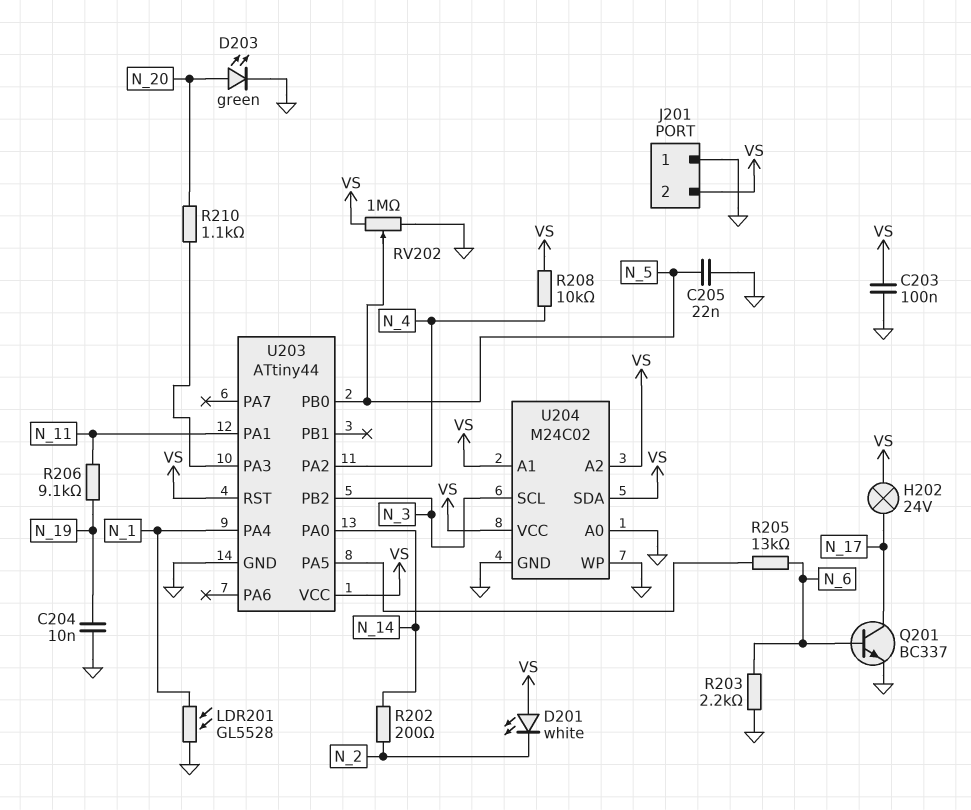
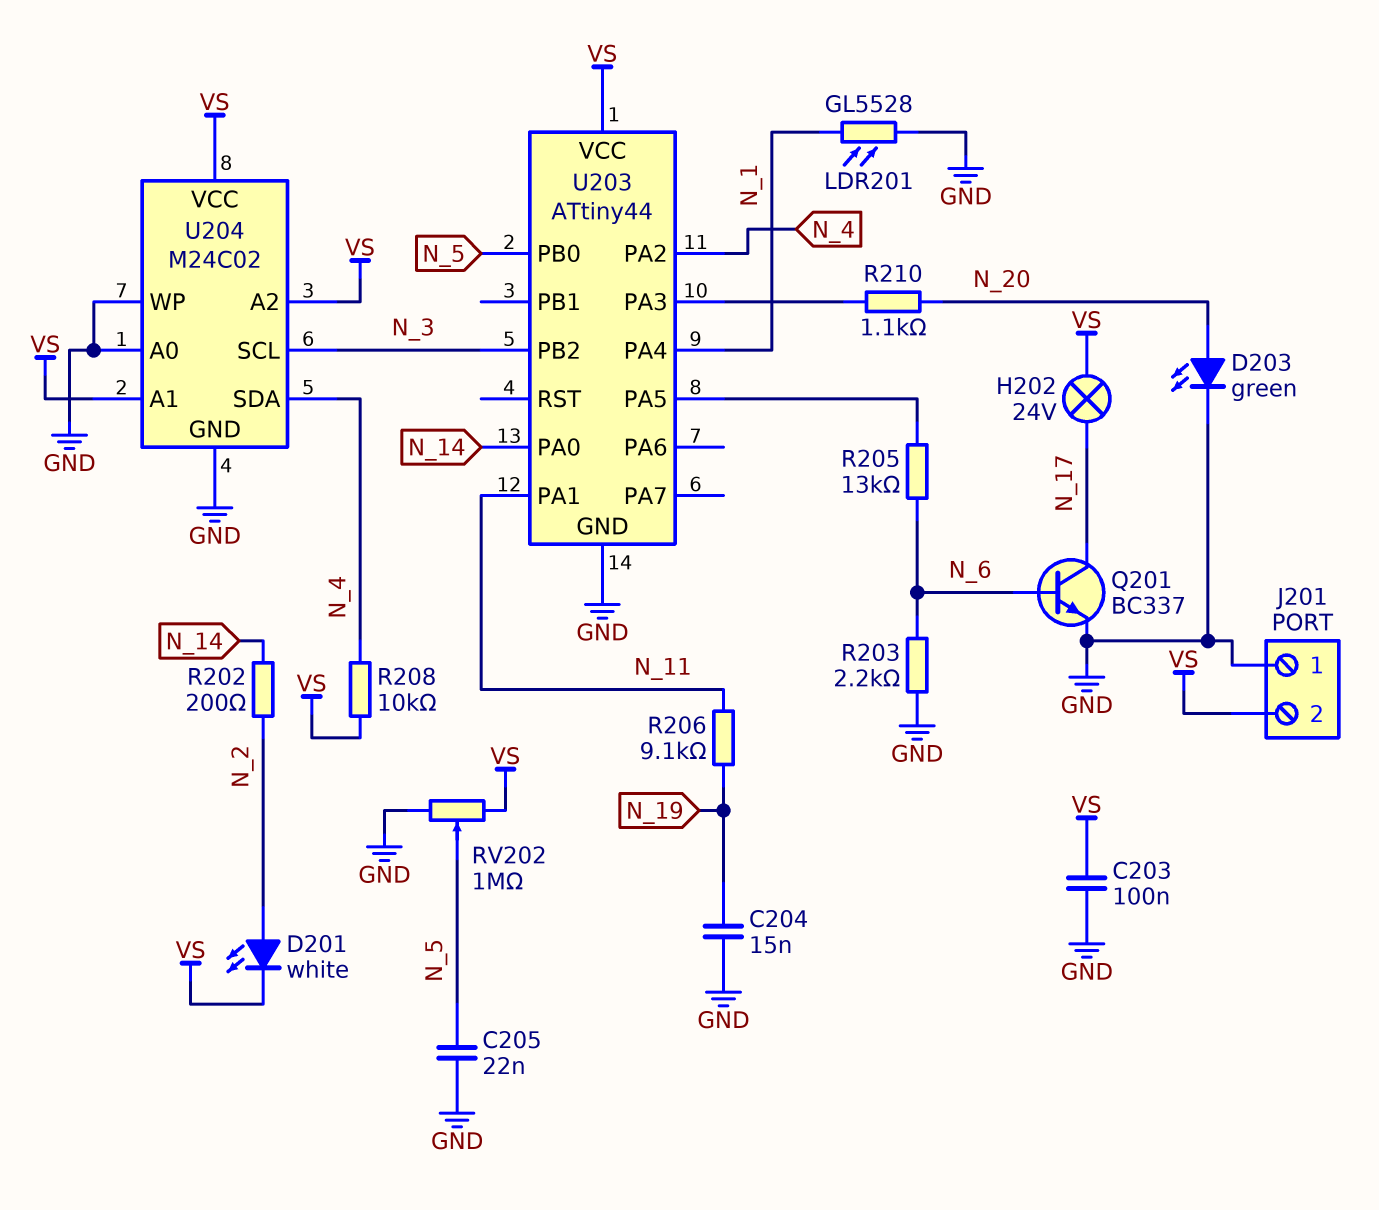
C204: 10nF (GND, N_19) -> 15nF (GND, N_19)
D201: LED white (A VS, K N_2) -> LED white (A N_2, K VS)
U203 pin RST: VS -> none
U204 pin SDA: VS -> N_4

